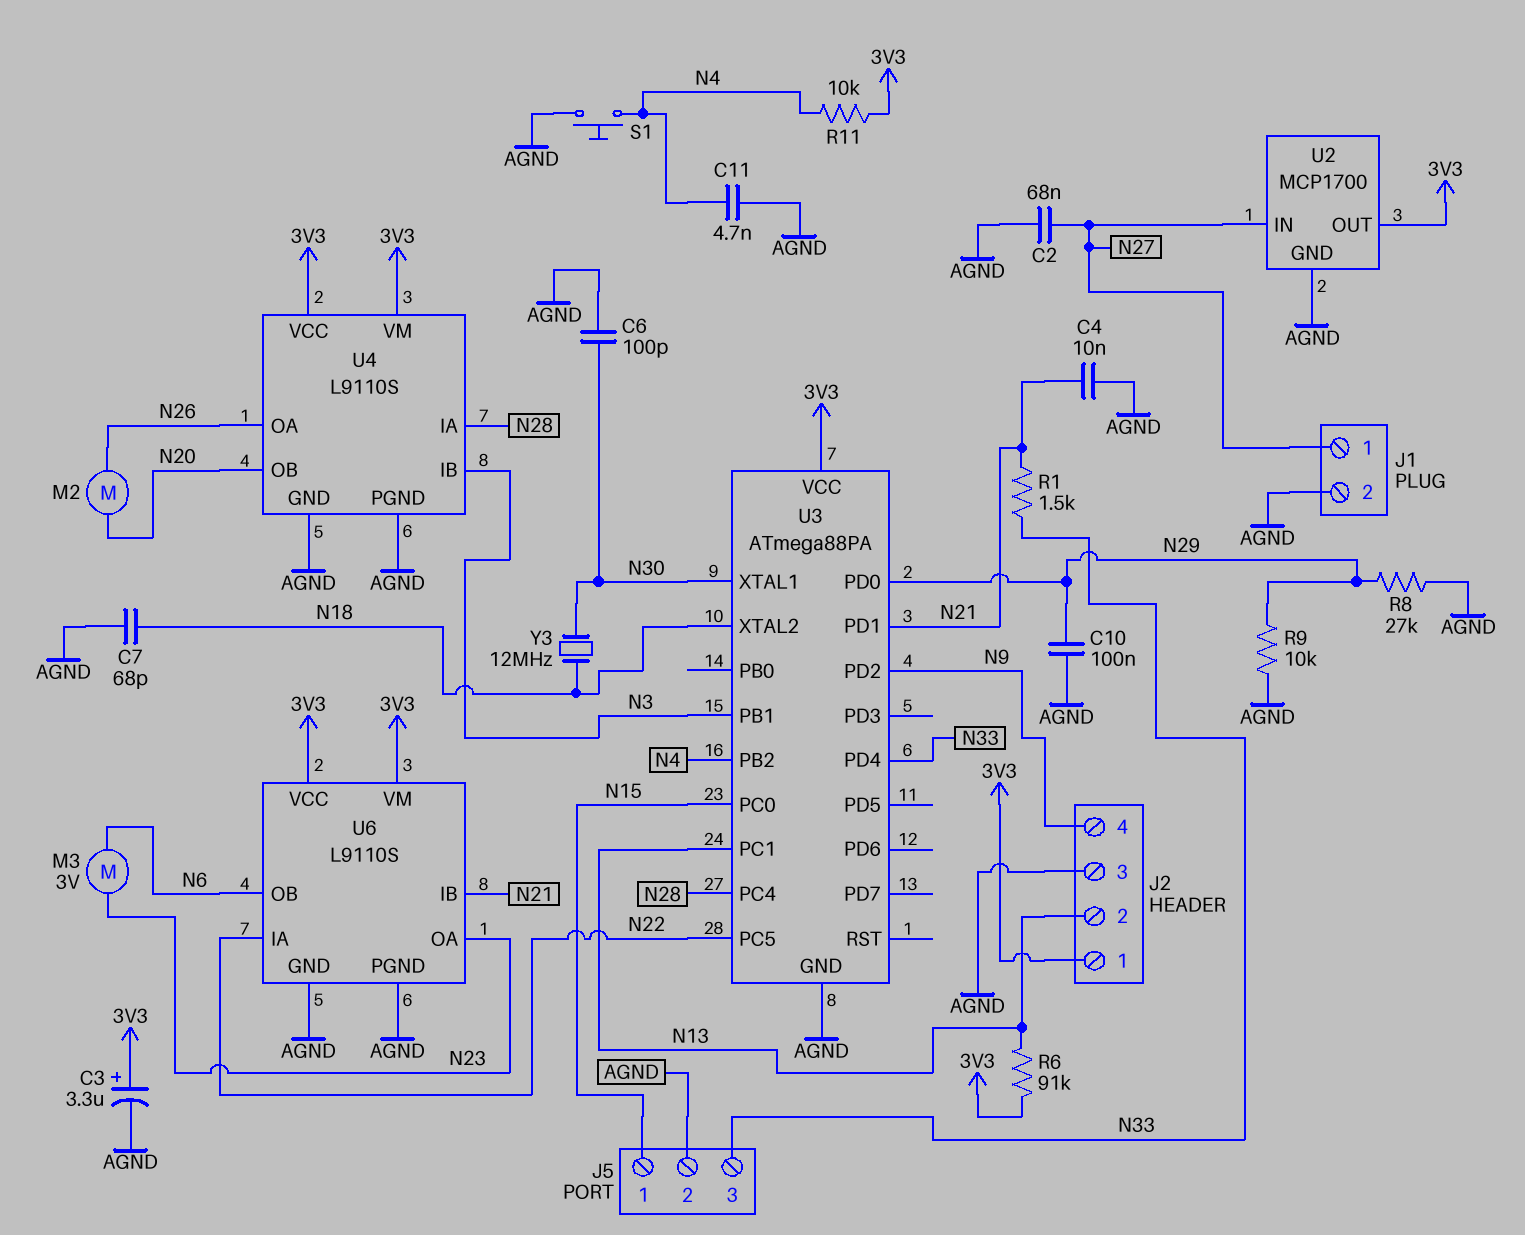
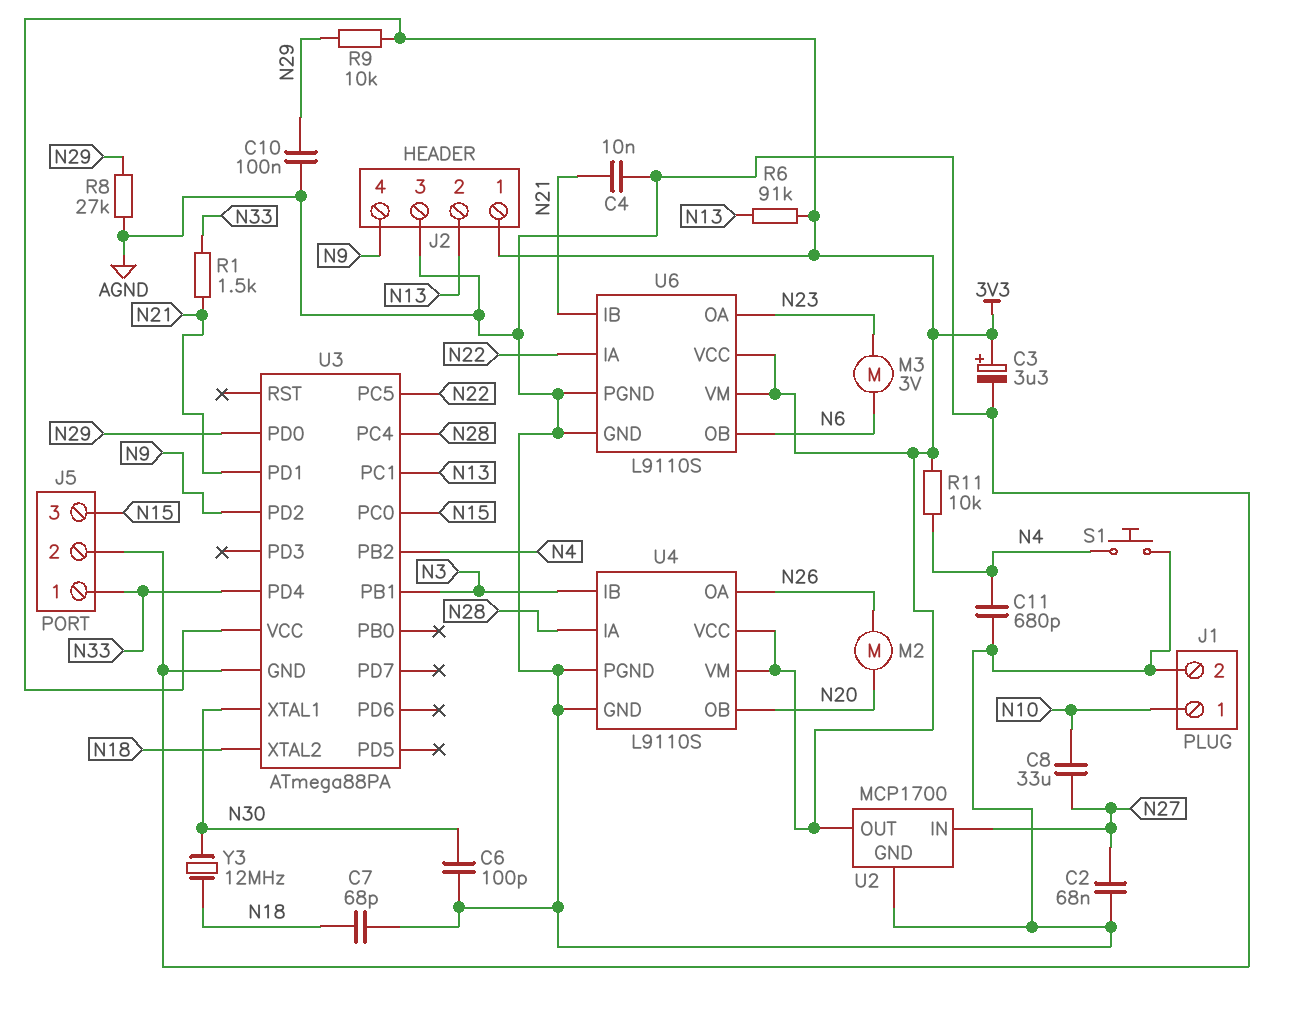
C8: none -> 33uF (N10, N27)
C11: 4.7nF (AGND, N4) -> 680pF (AGND, N4)
J1 pin 1: N27 -> N10
J5 pin 1: N15 -> N33
J5 pin 3: N33 -> N15
R9: 10k (AGND, N29) -> 10k (3V3, N29)

